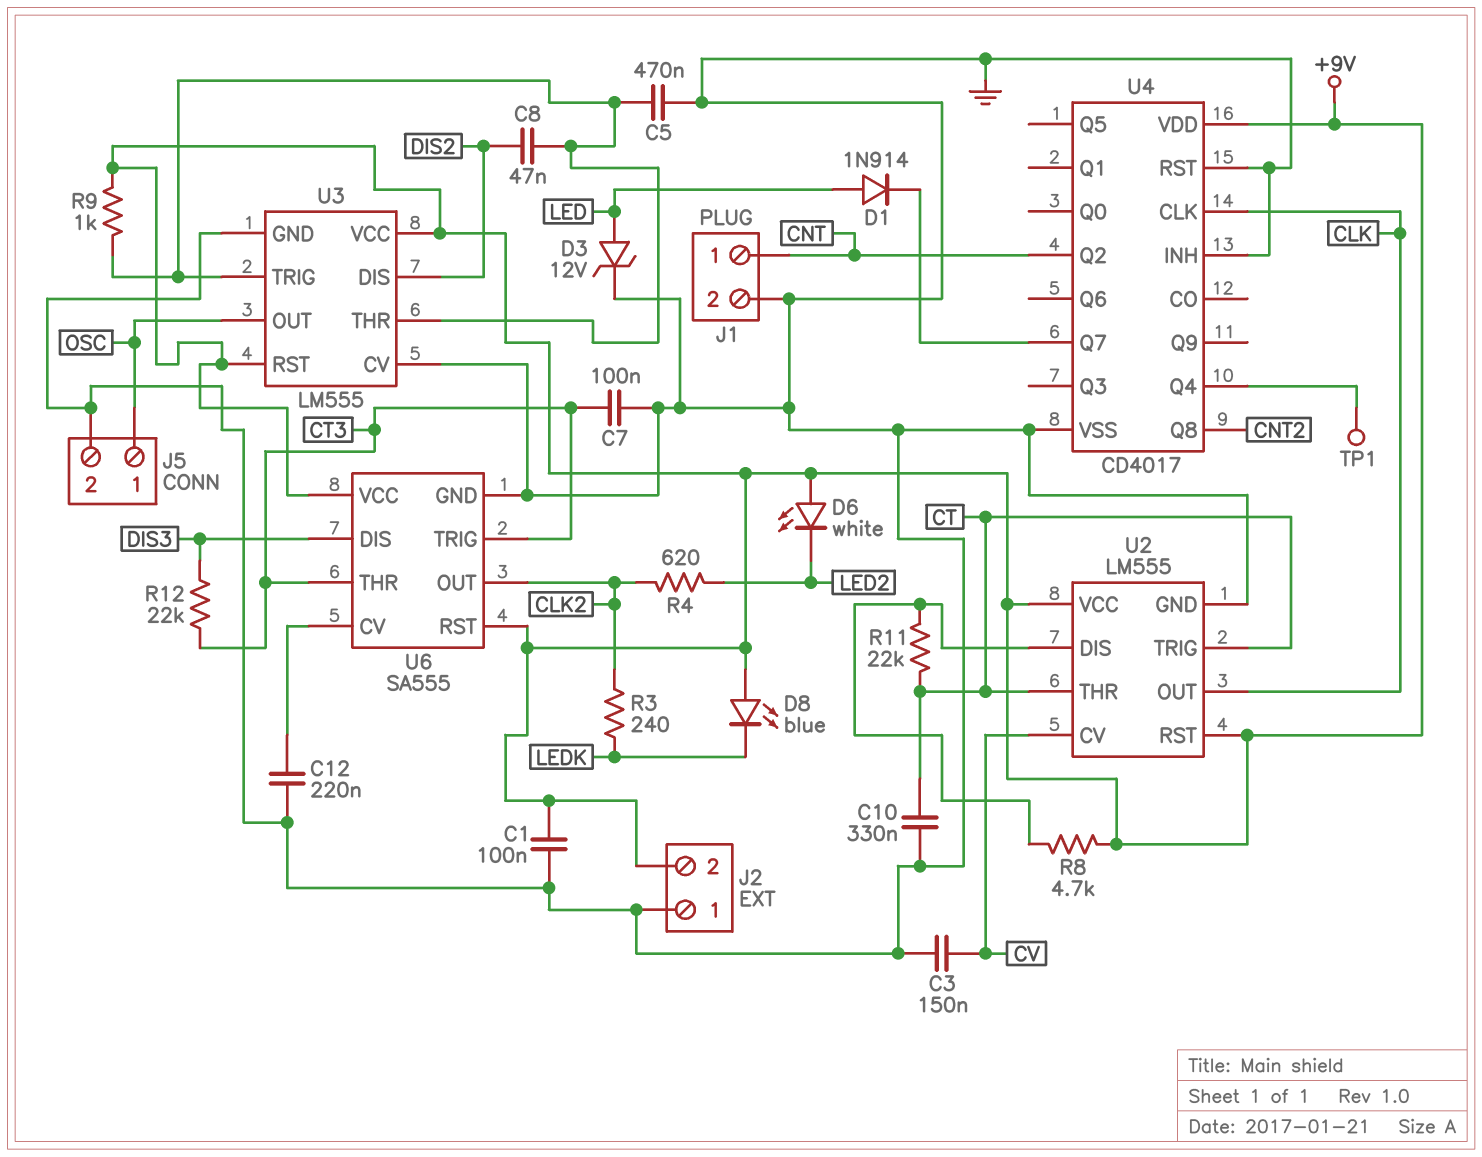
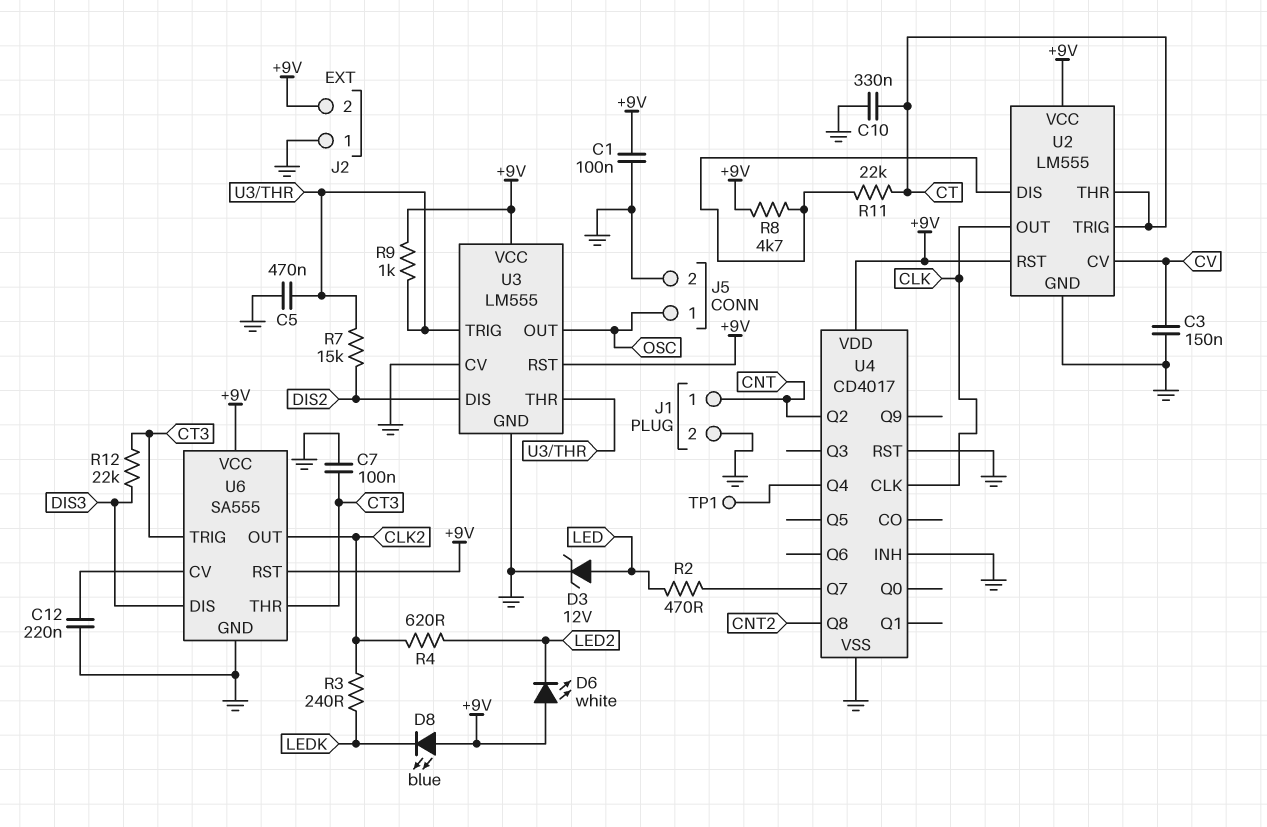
C8: 47nF (DIS2, U3/THR) -> none
D1: diode 1N914 (A LED, K U4/Q7) -> none
R2: none -> 470 (LED, U4/Q7)
R7: none -> 15k (DIS2, U3/THR)

